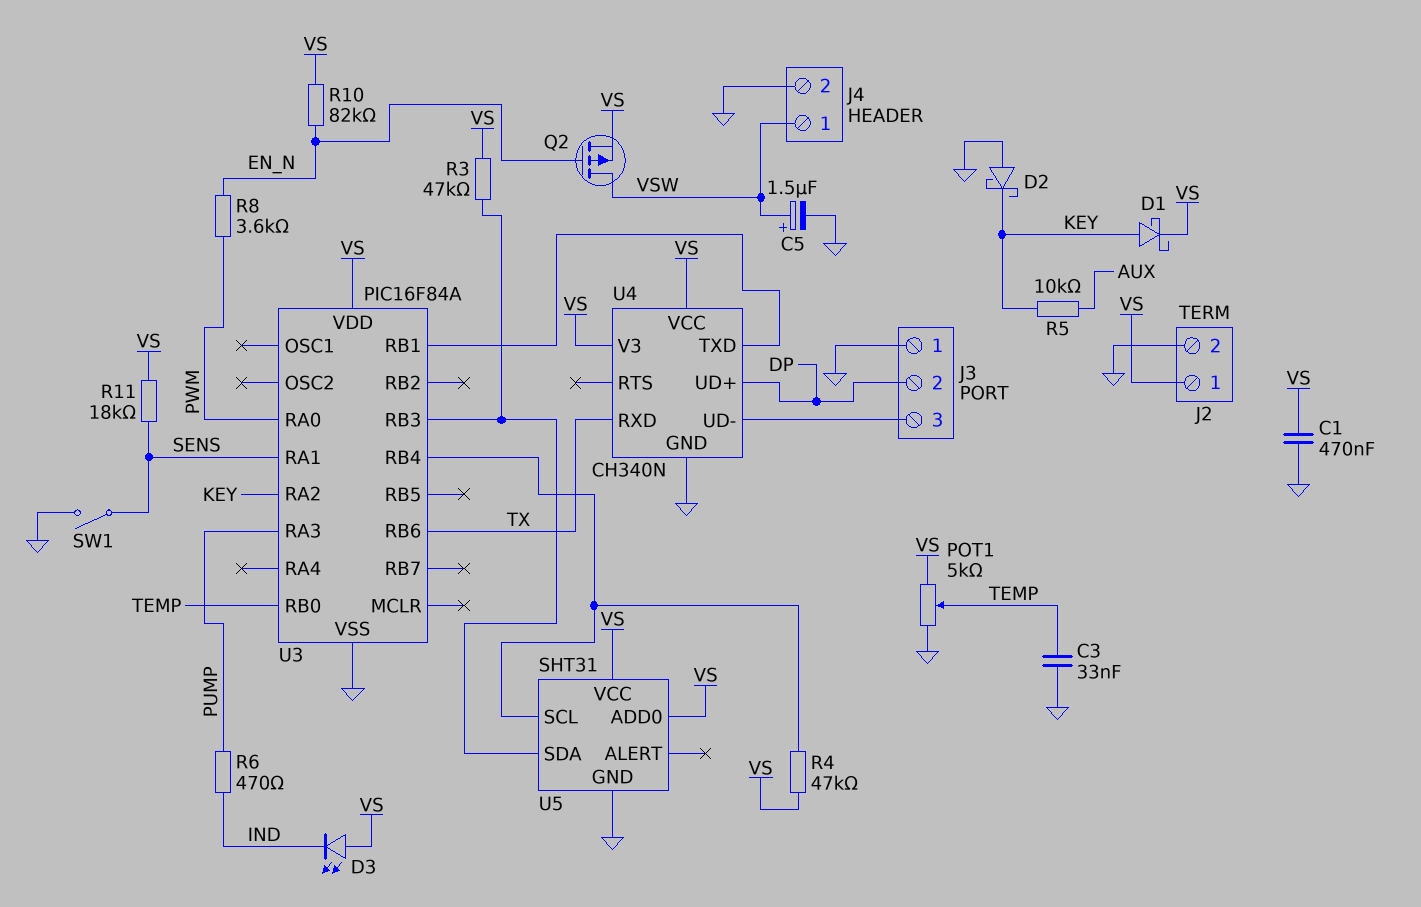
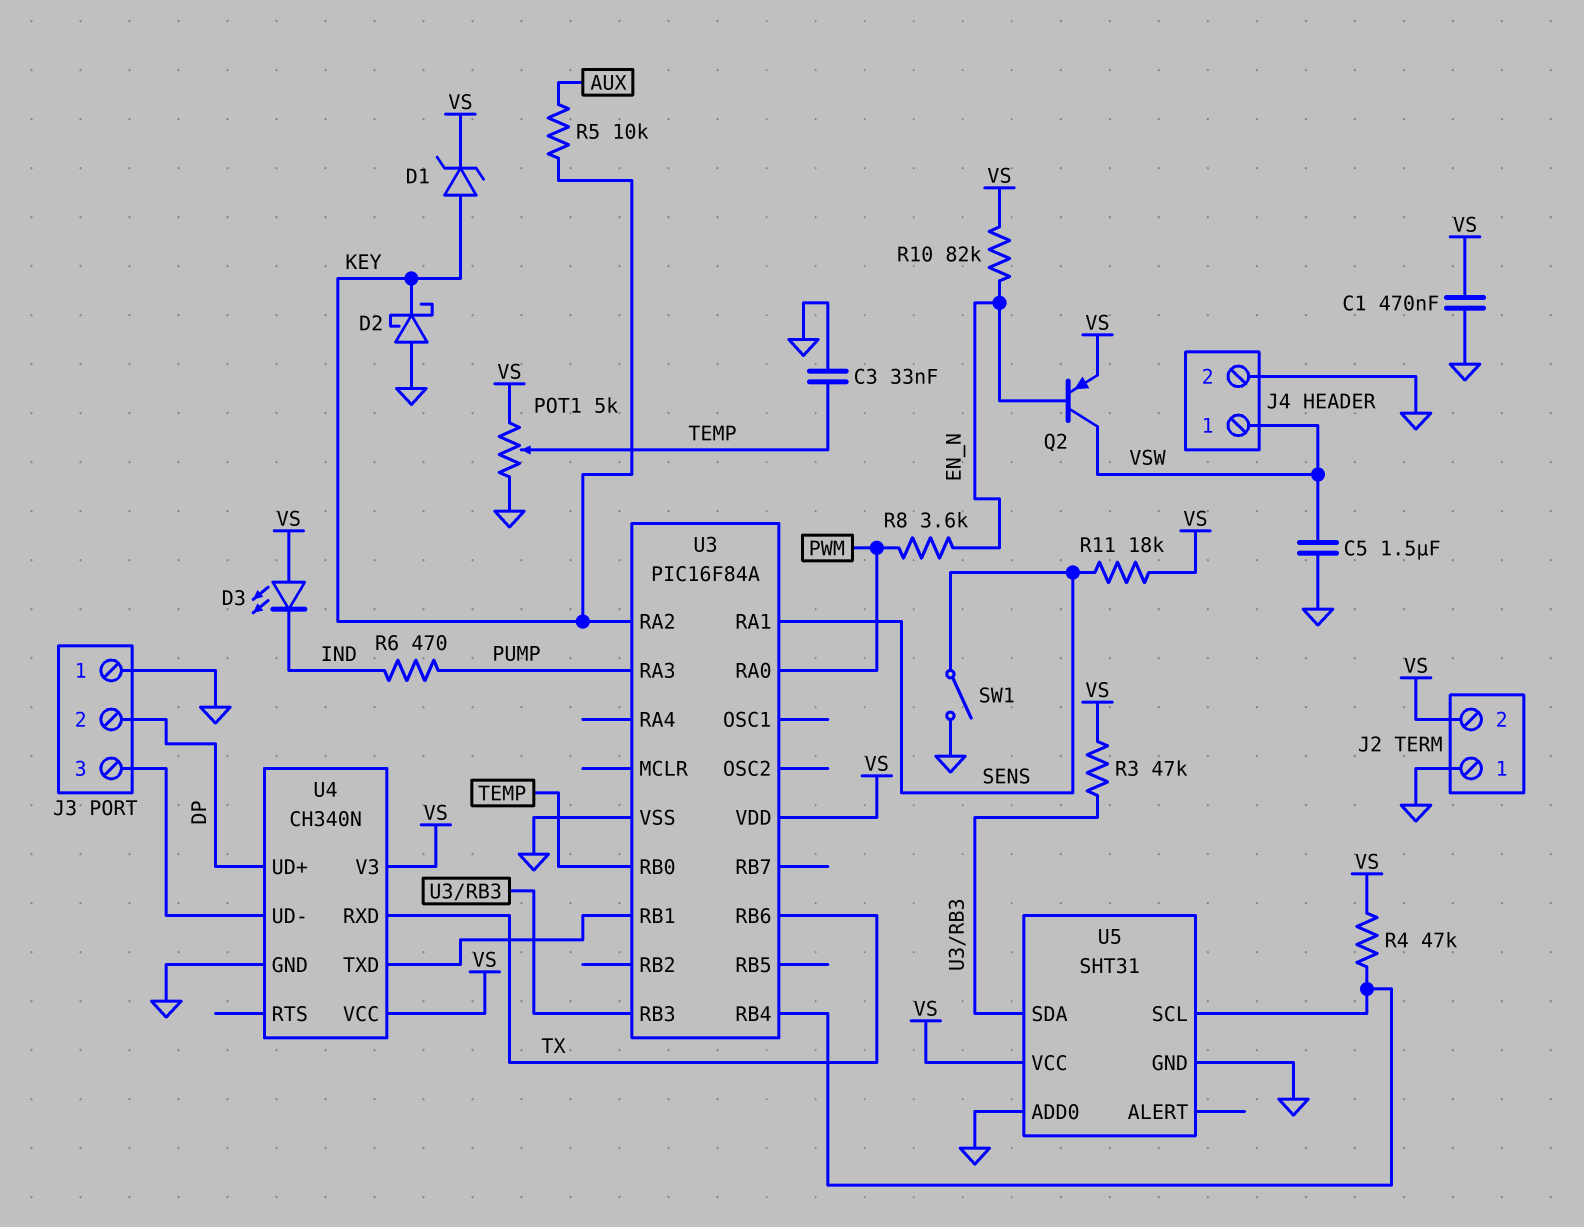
C5: 1.5uF (plus VSW, minus GND) -> 1.5uF (GND, VSW)
D1: schottky (A KEY, K VS) -> zener (A KEY, K VS)
J2 pin 1: VS -> GND
J2 pin 2: GND -> VS
Q2: PMOS (G EN_N, D VSW, S VS) -> PNP (B EN_N, C VSW, E VS)
U5 pin ADD0: VS -> GND

